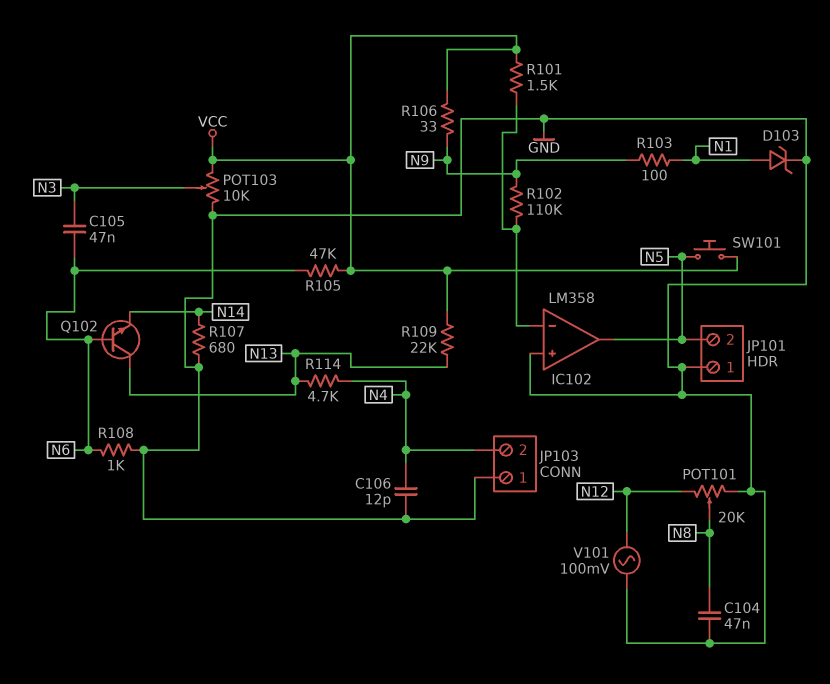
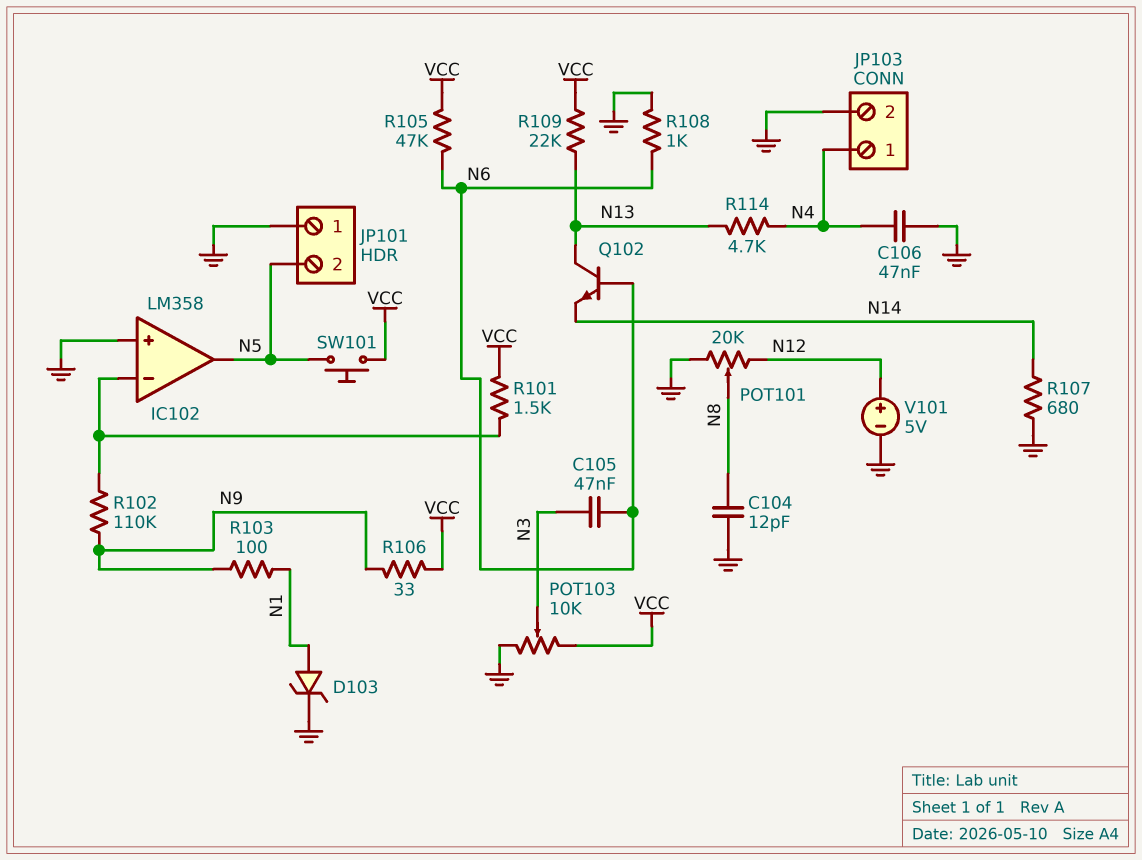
C104: 47nF (GND, N8) -> 12pF (GND, N8)
C106: 12pF (GND, N4) -> 47nF (GND, N4)
JP103 pin 1: GND -> N4
JP103 pin 2: N4 -> GND
V101: AC 100mV (GND, N12) -> 5V (plus N12, minus GND)

